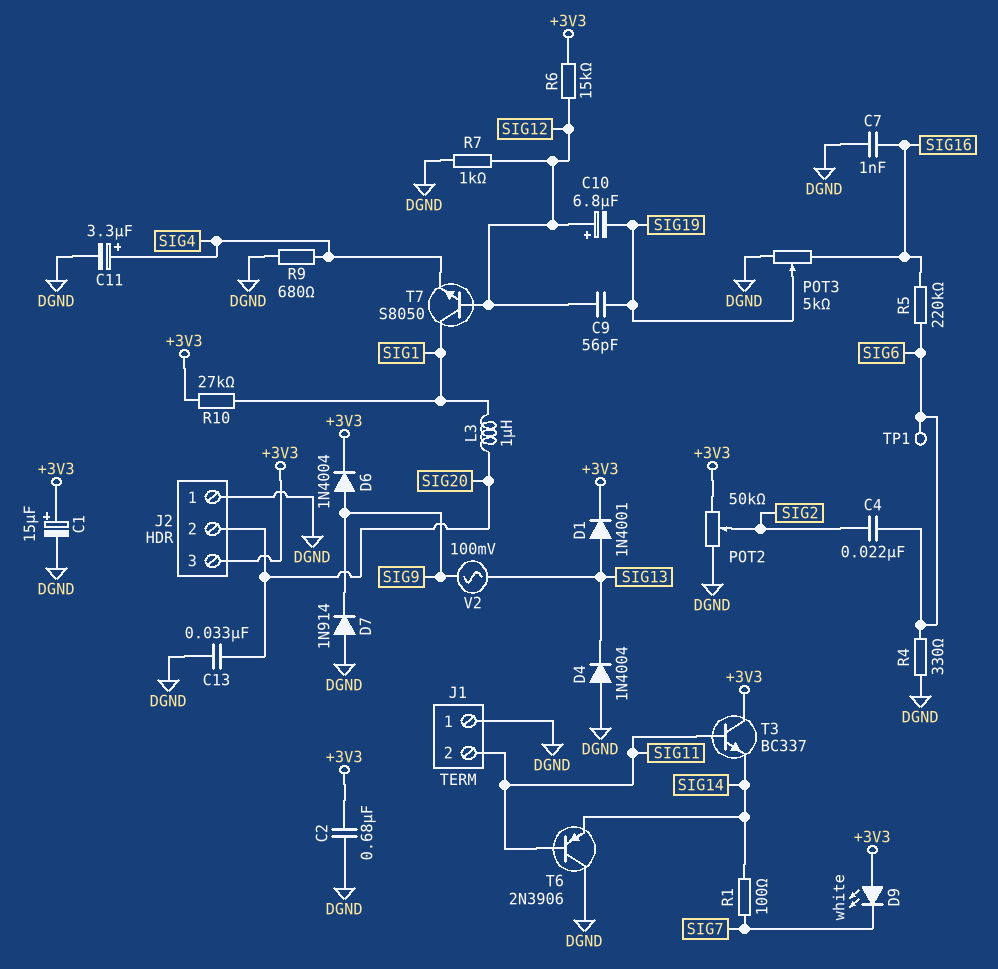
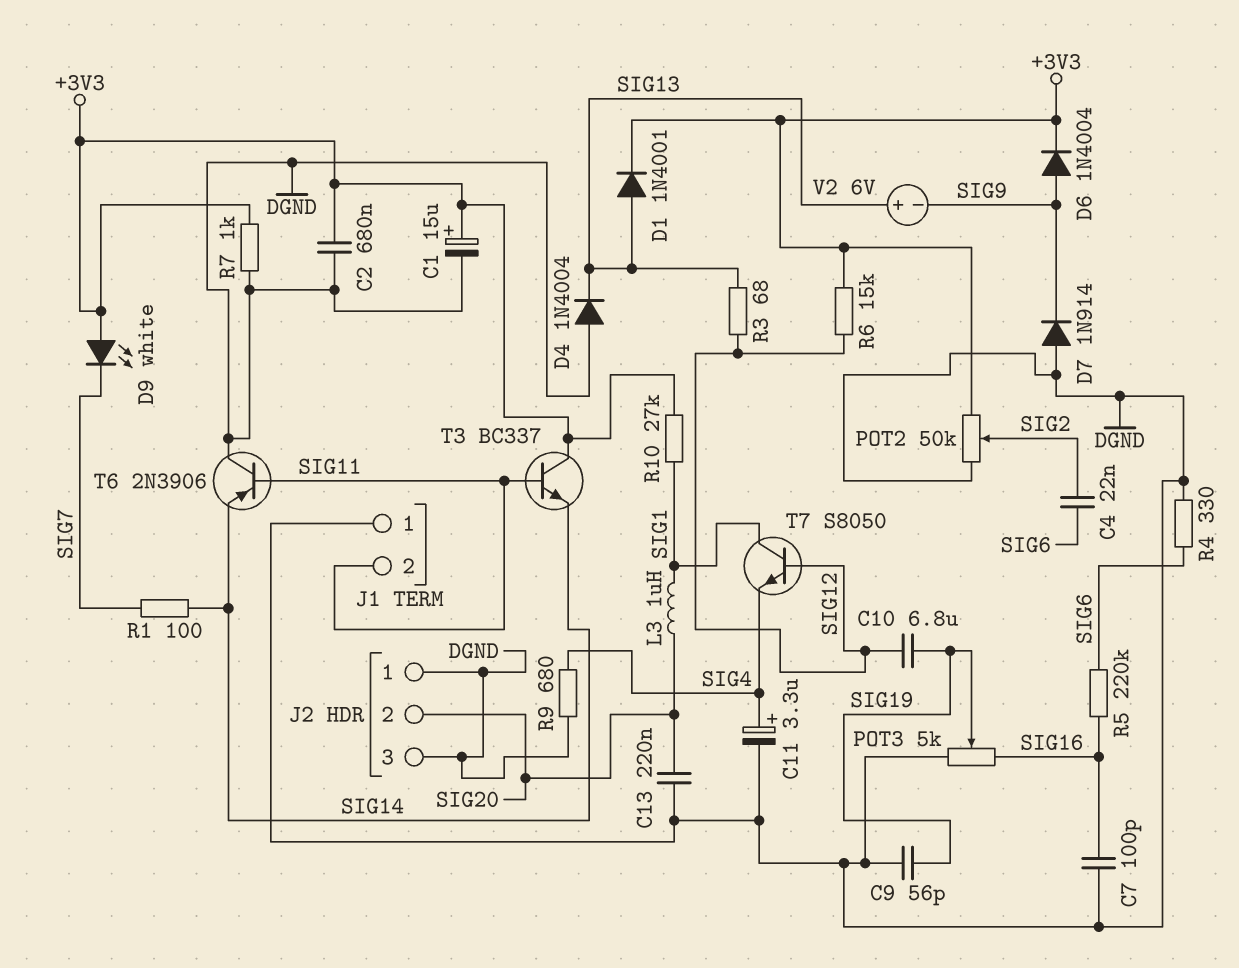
C7: 1nF (DGND, SIG16) -> 100pF (DGND, SIG16)
C9: 56pF (SIG12, SIG19) -> 56pF (DGND, SIG19)
C10: 6.8uF (plus SIG12, minus SIG19) -> 6.8uF (SIG12, SIG19)
C13: 33nF (DGND, SIG20) -> 220nF (DGND, SIG20)
J2 pin 3: +3V3 -> DGND
R3: none -> 68 (SIG12, SIG13)
R7: 1k (DGND, SIG12) -> 1k (+3V3, DGND)
TP1: test point (SIG6) -> none
V2: AC 100mV (SIG9, SIG13) -> 6V (plus SIG13, minus SIG9)

